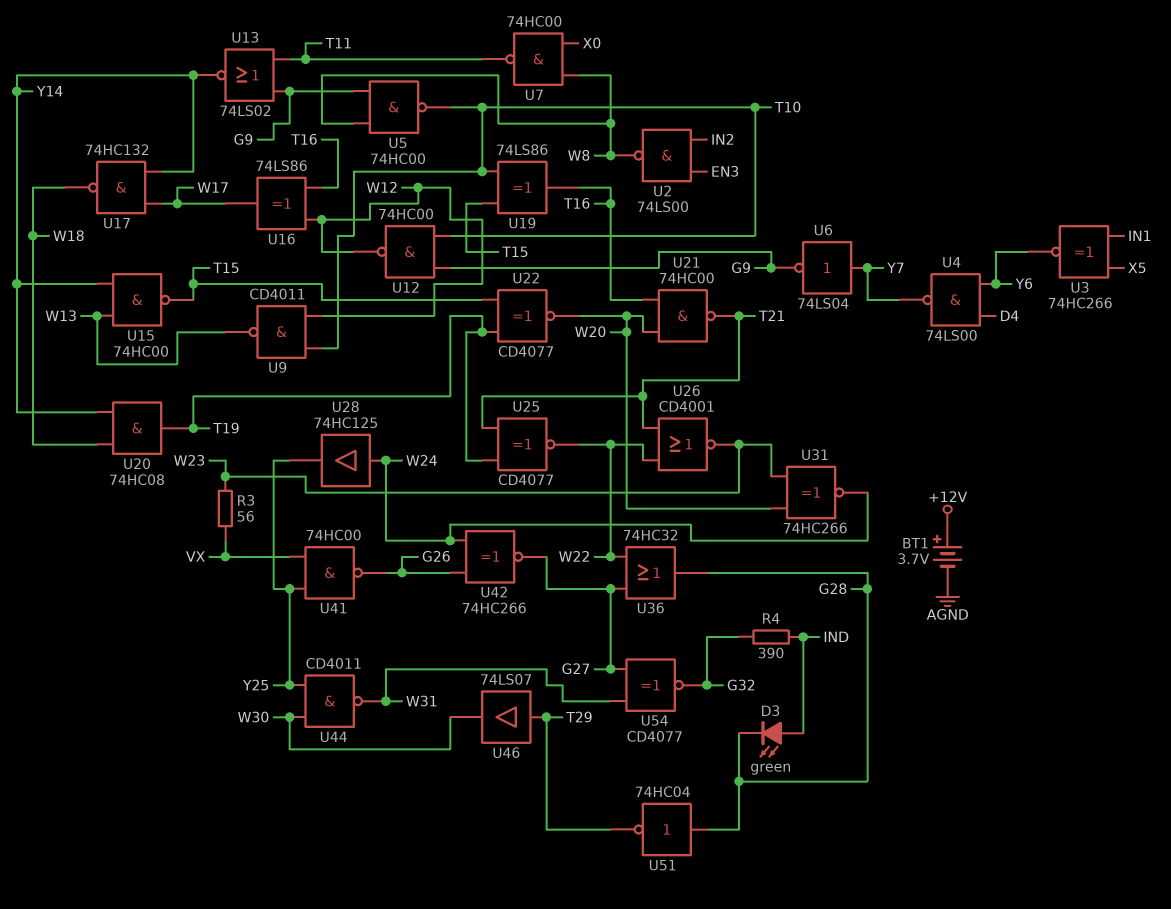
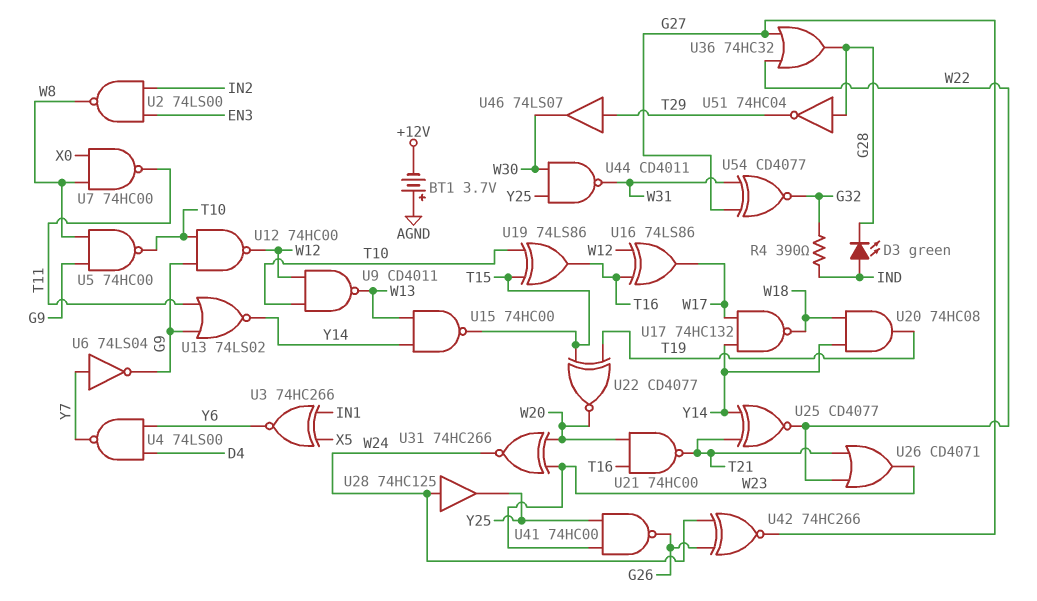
BT1: 3.7V (plus +12V, minus AGND) -> 3.7V (plus AGND, minus +12V)
R3: 56 (VX, W23) -> none
U25: XNOR CD4077 (in T19, in T21, out W22) -> XNOR CD4077 (in T21, in Y14, out W22)
U26: NOR CD4001 (in T21, in W22, out W23) -> OR CD4071 (in T21, in W22, out W23)
U41: NAND 74HC00 (in VX, in Y25, out G26) -> NAND 74HC00 (in W23, in Y25, out G26)

